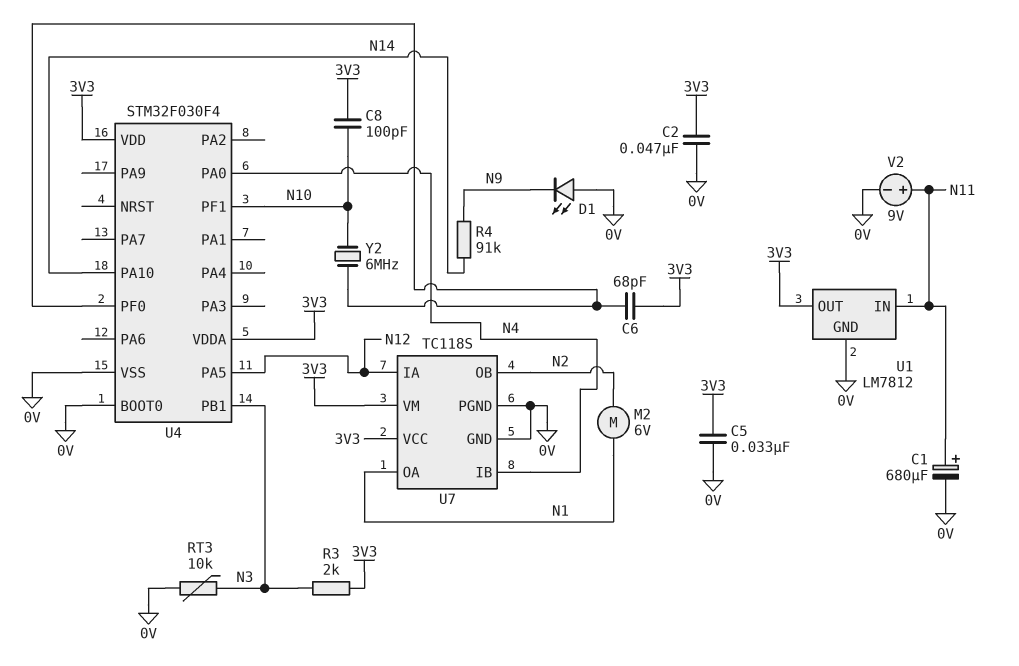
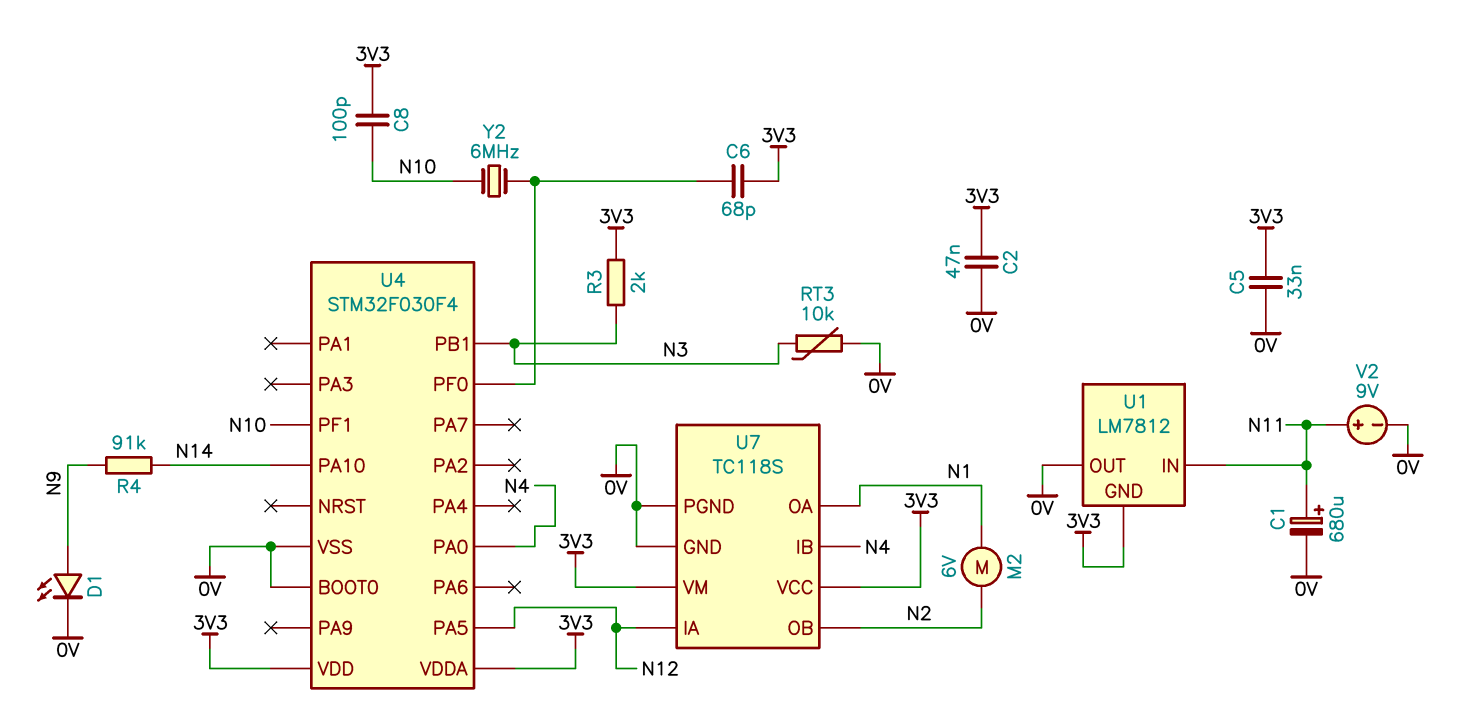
D1: LED (A 0V, K N9) -> LED (A N9, K 0V)
U1 pin GND: 0V -> 3V3
U1 pin OUT: 3V3 -> 0V

